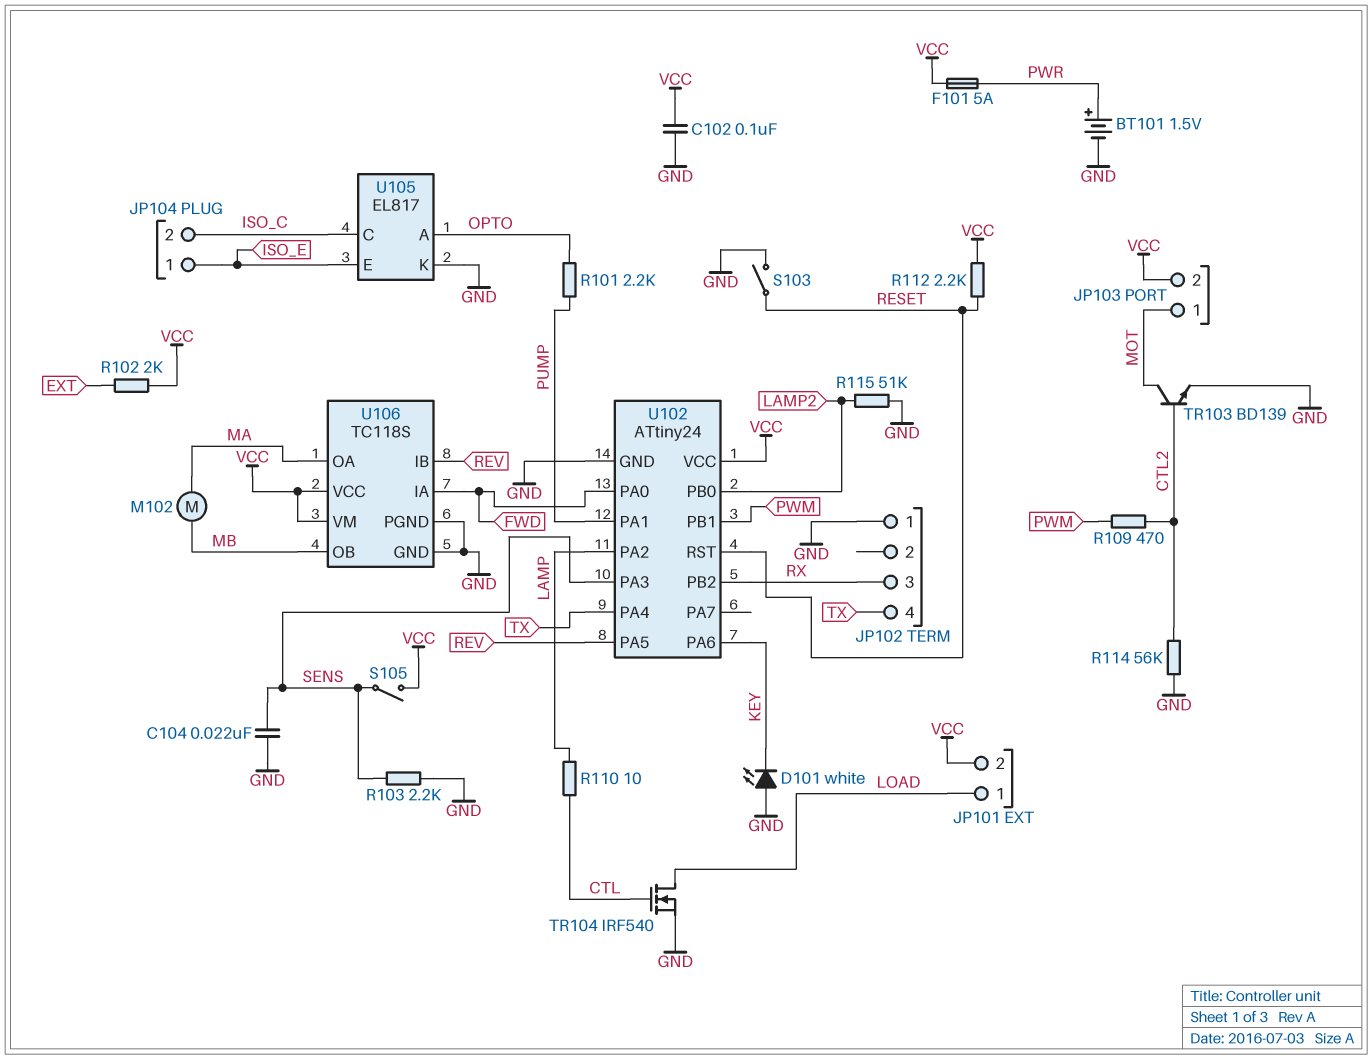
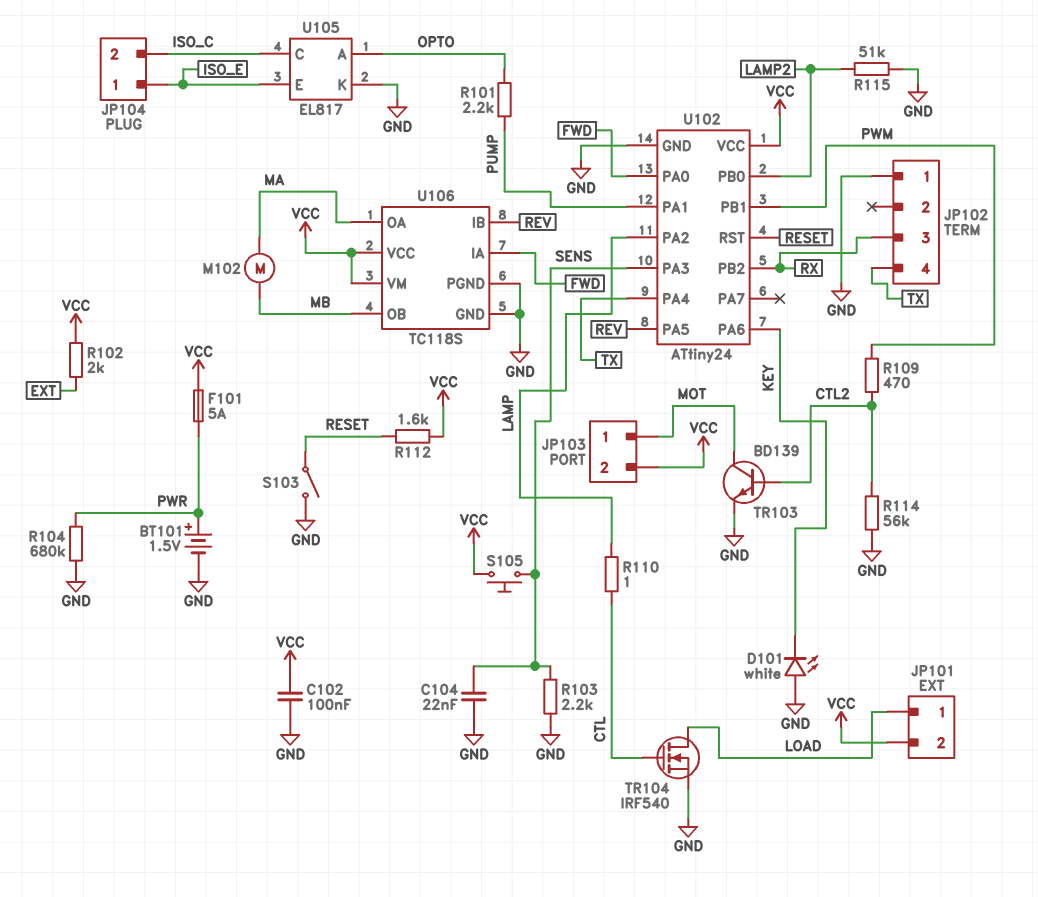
R104: none -> 680k (GND, PWR)
R110: 10 (CTL, LAMP) -> 1 (CTL, LAMP)
R112: 2.2k (RESET, VCC) -> 1.6k (RESET, VCC)
S105: switch (SENS, VCC) -> button (SENS, VCC)

